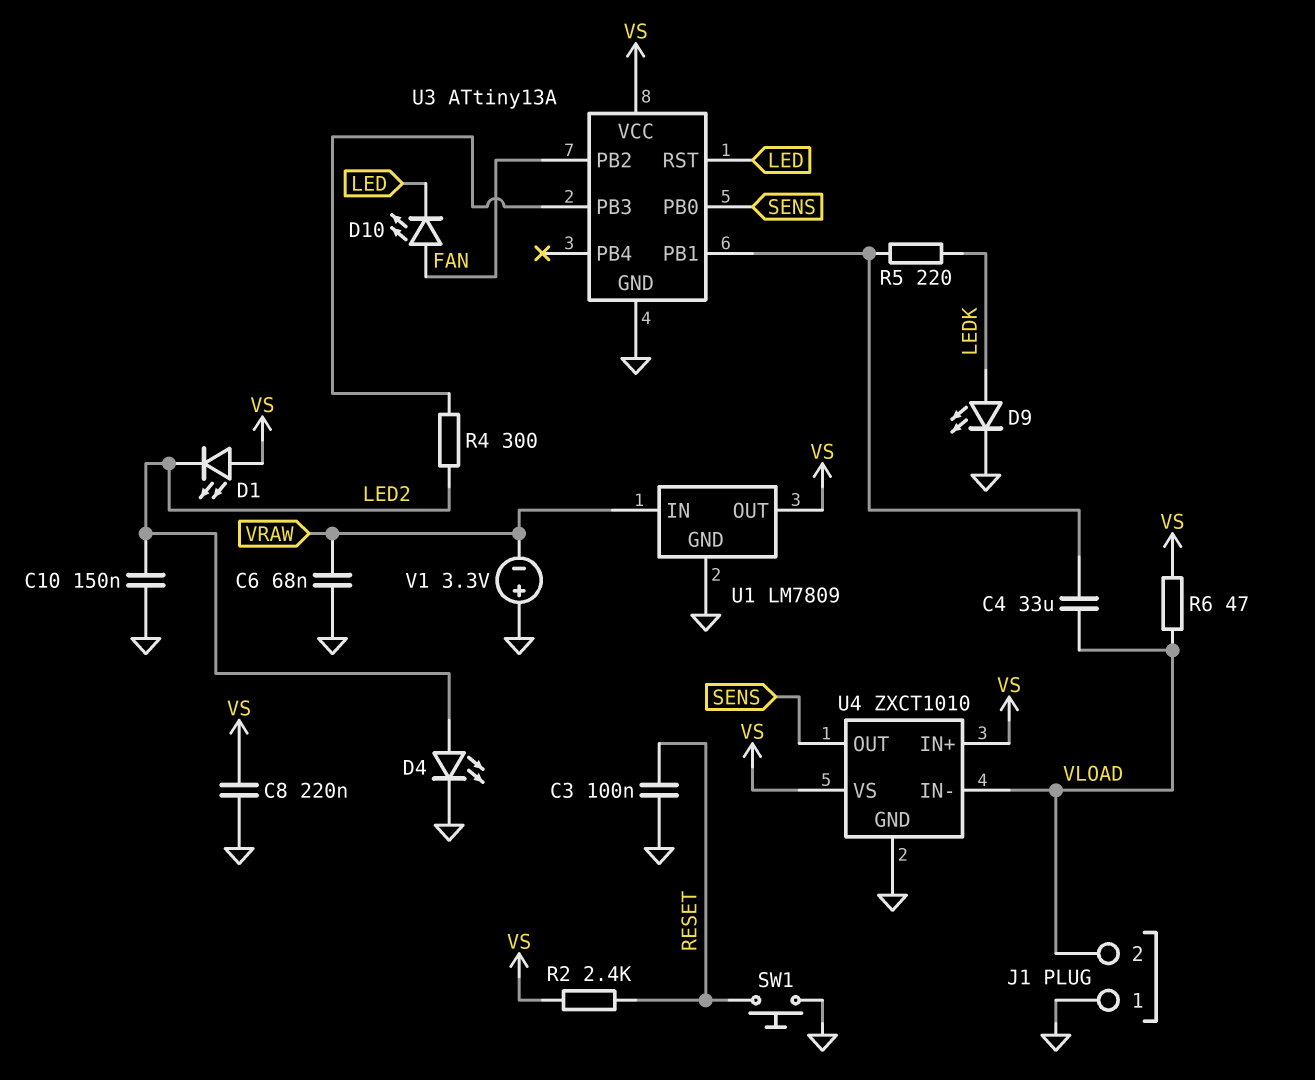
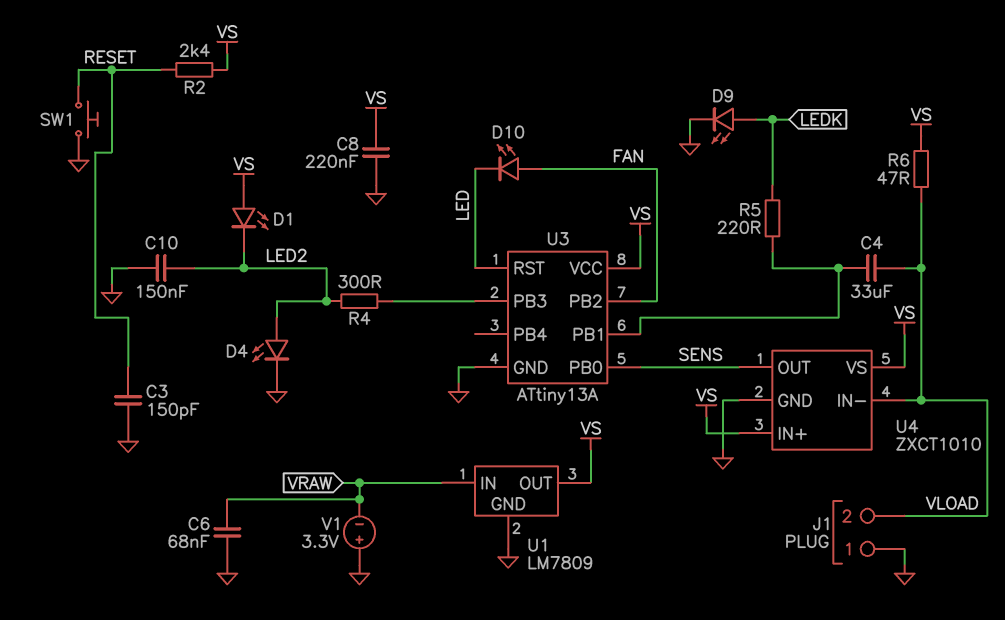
C3: 100nF (GND, RESET) -> 150pF (GND, RESET)

